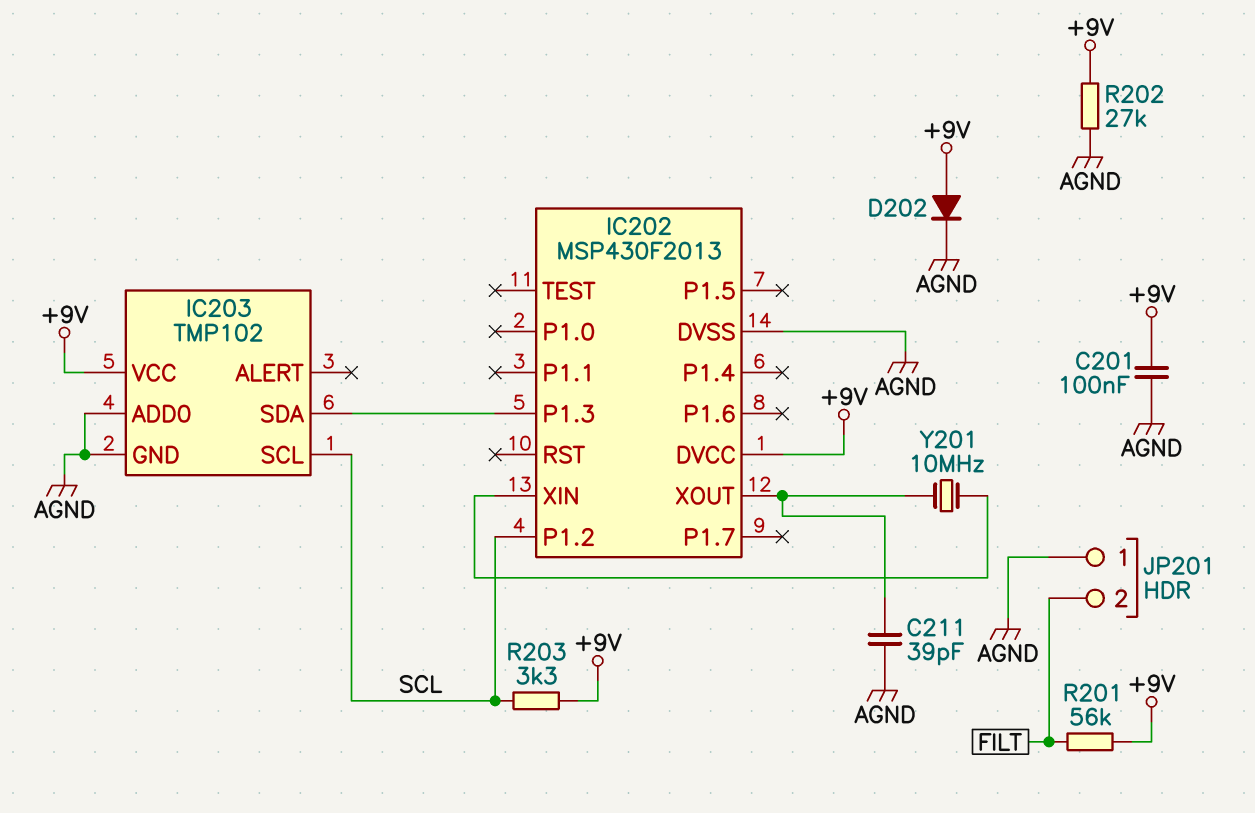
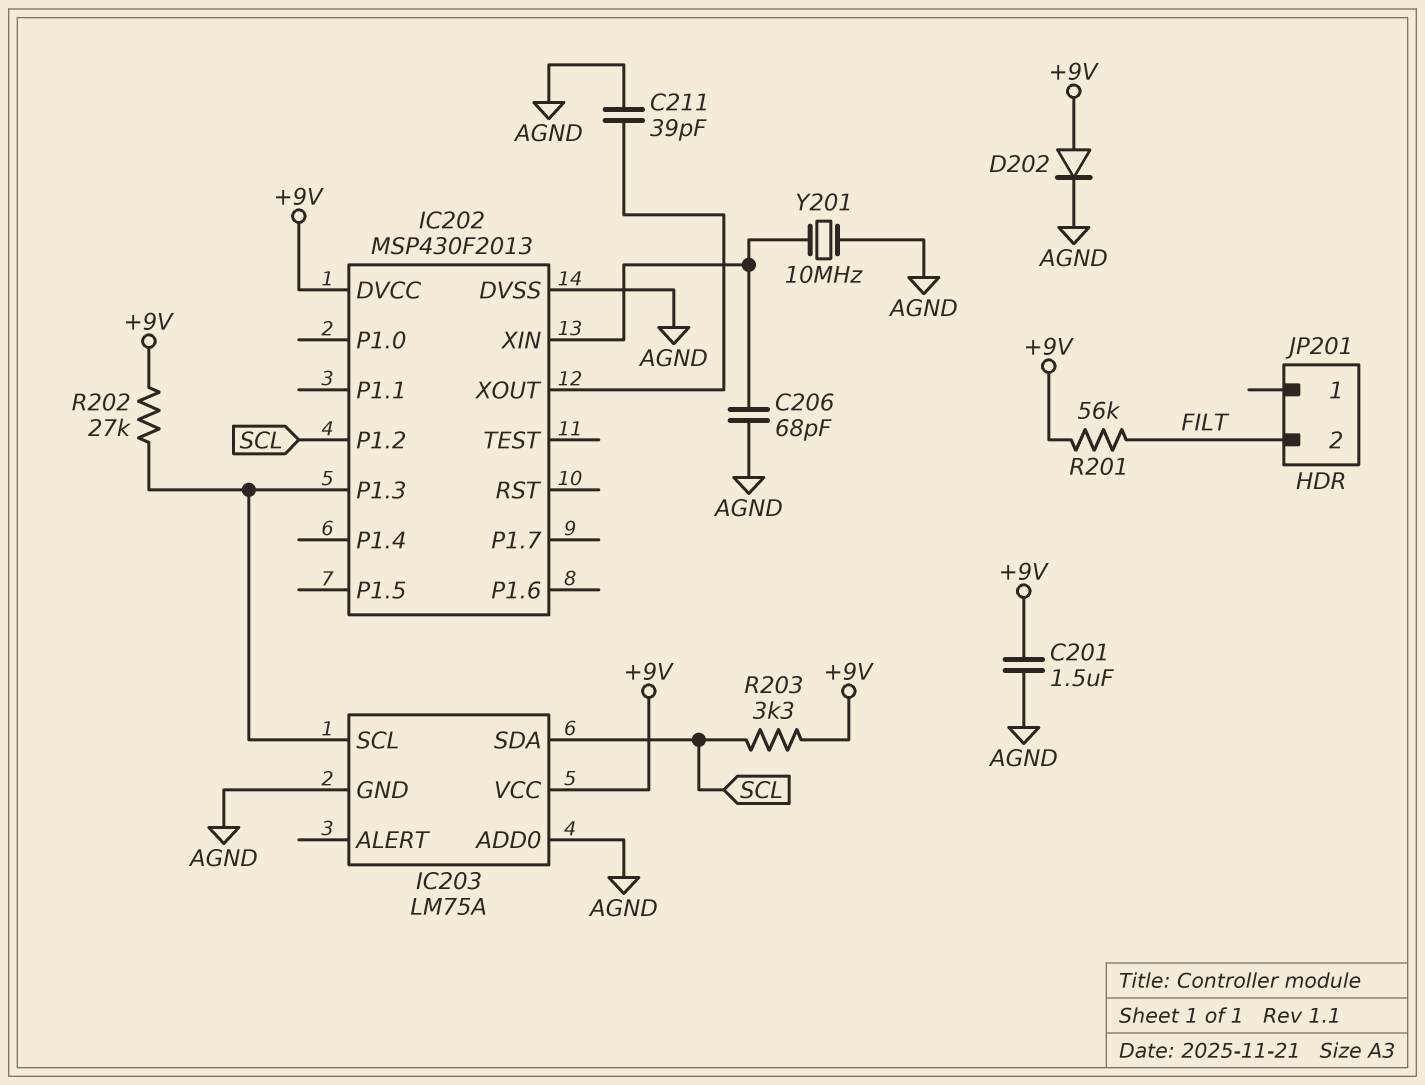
C201: 100nF (+9V, AGND) -> 1.5uF (+9V, AGND)
C206: none -> 68pF (AGND, IC202/XIN)
IC203: TMP102 -> LM75A
IC203 pin SCL: SCL -> IC202/P1.3
IC203 pin SDA: IC202/P1.3 -> SCL
JP201 pin 1: AGND -> none
R202: 27k (+9V, AGND) -> 27k (+9V, IC202/P1.3)
Y201: 10MHz (IC202/XIN, IC202/XOUT) -> 10MHz (AGND, IC202/XIN)

